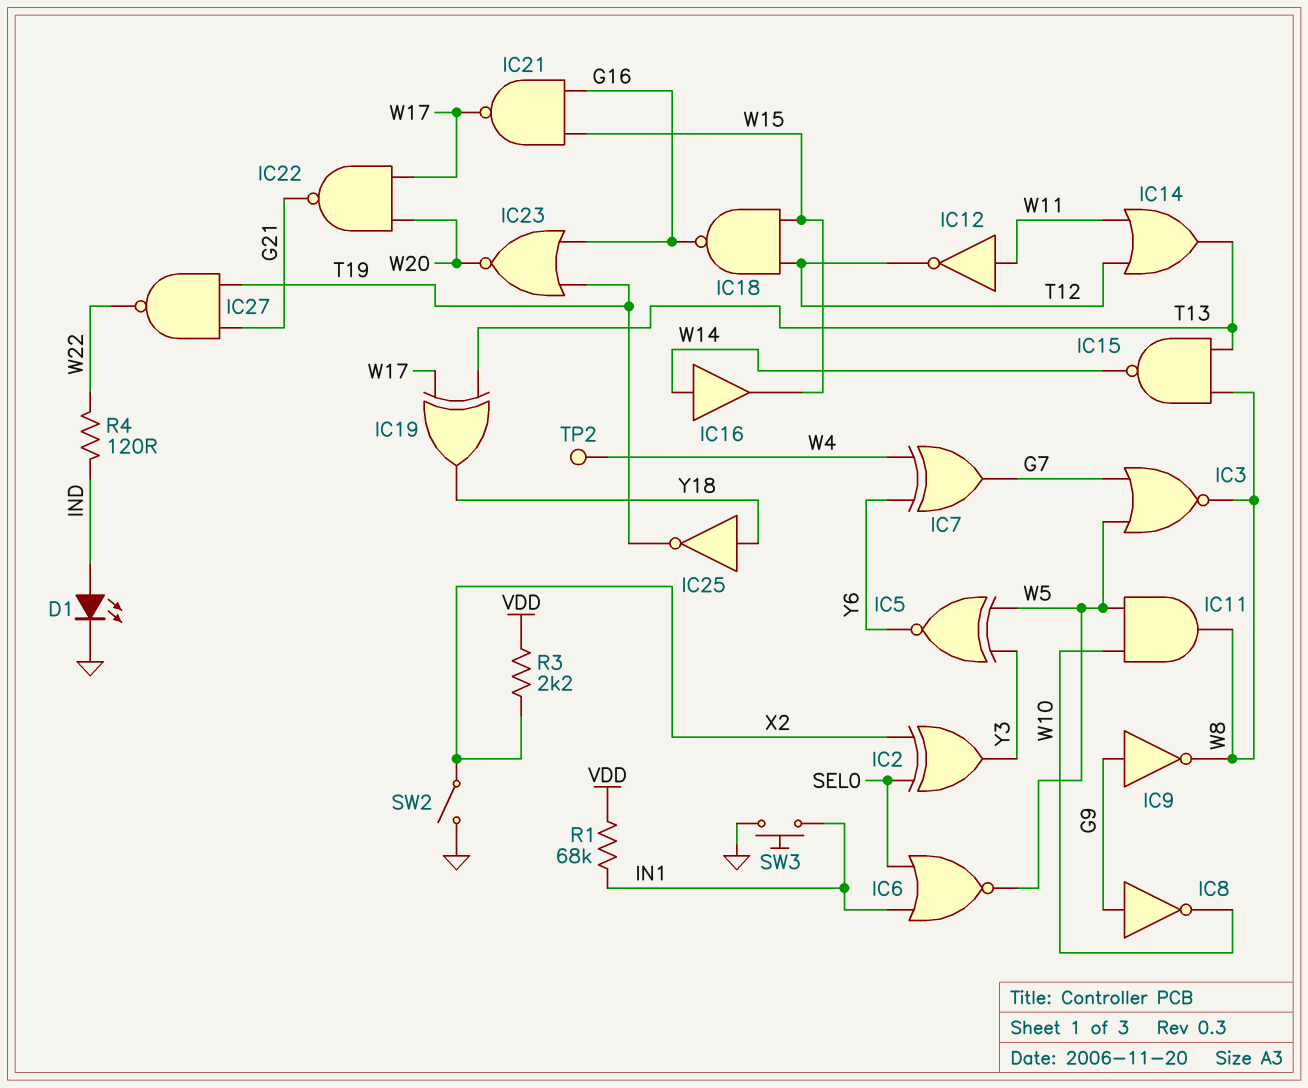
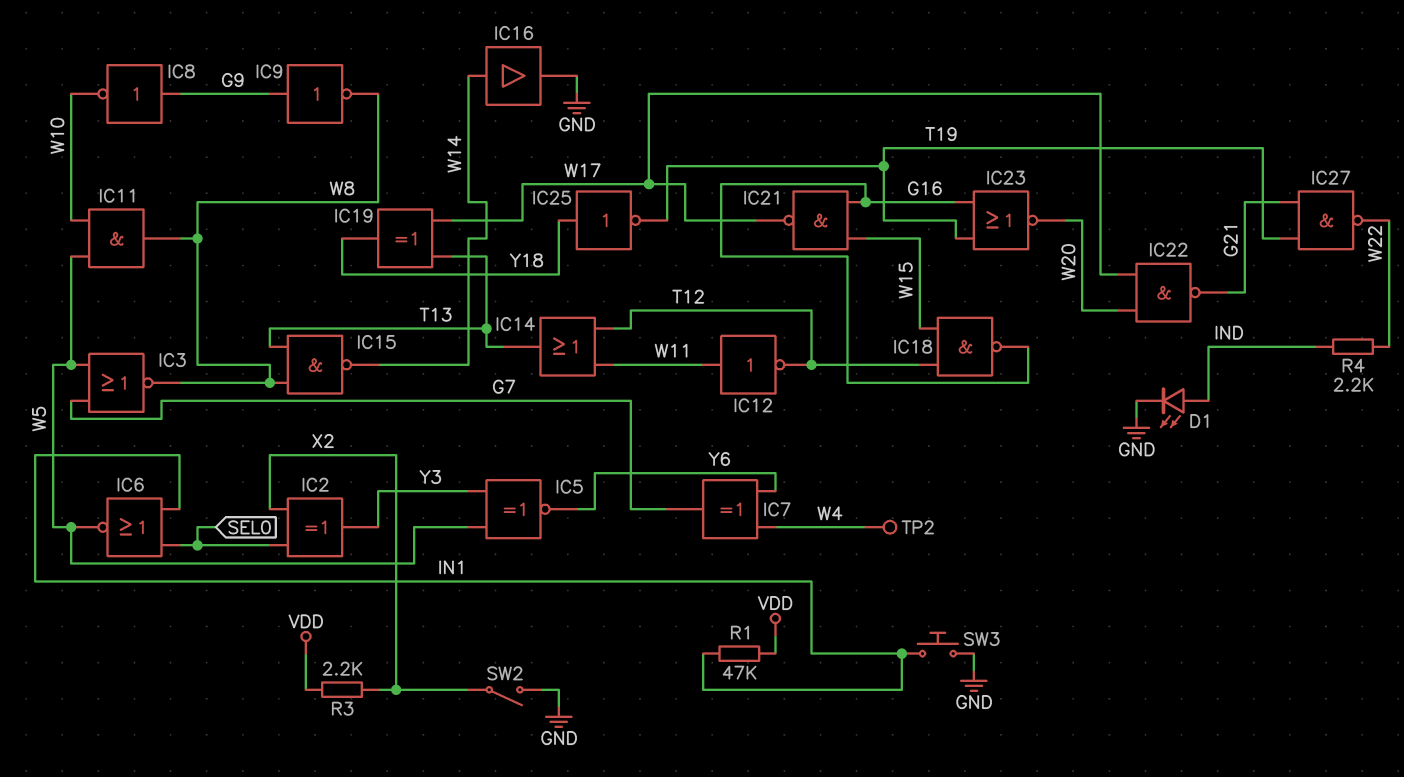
IC16: buffer (in W14, out W15) -> buffer (in W14, out GND)
R1: 68k (IN1, VDD) -> 47k (IN1, VDD)
R4: 120 (IND, W22) -> 2.2k (IND, W22)

